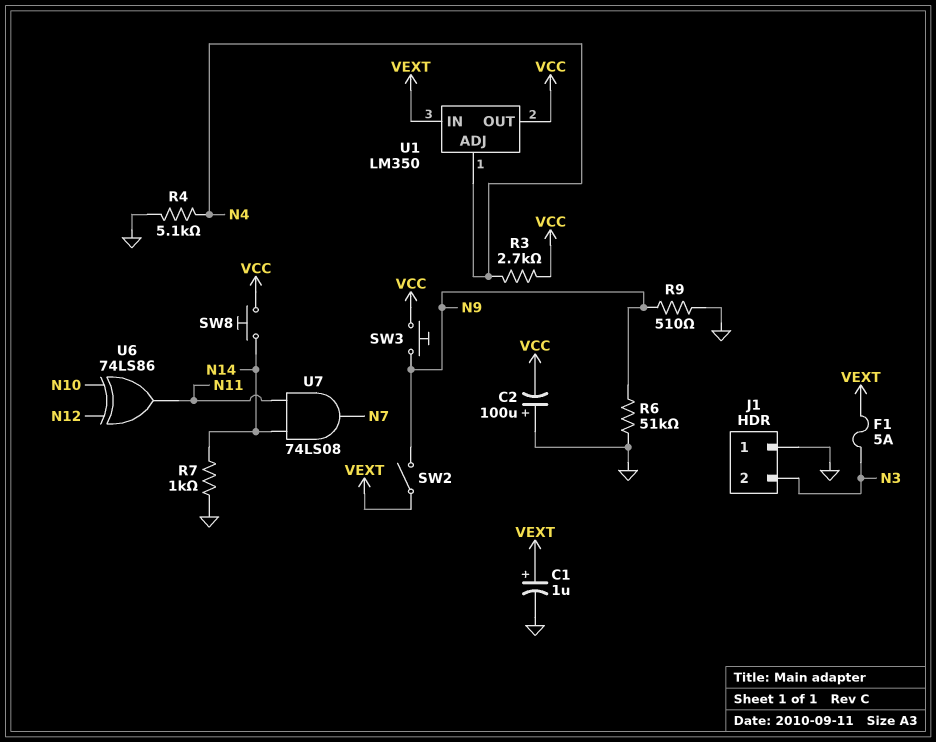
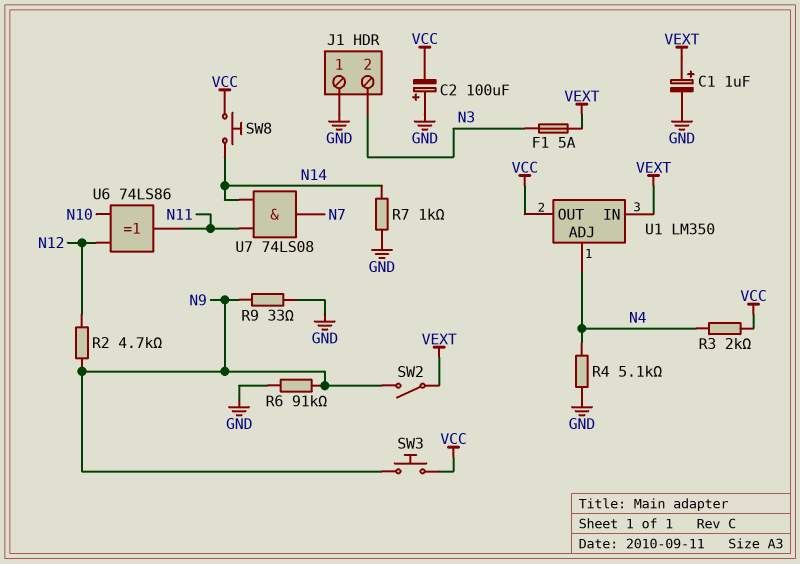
R2: none -> 4.7k (N9, N12)
R3: 2.7k (N4, VCC) -> 2k (N4, VCC)
R6: 51k (GND, N9) -> 91k (GND, N9)
R9: 510 (GND, N9) -> 33 (GND, N9)

